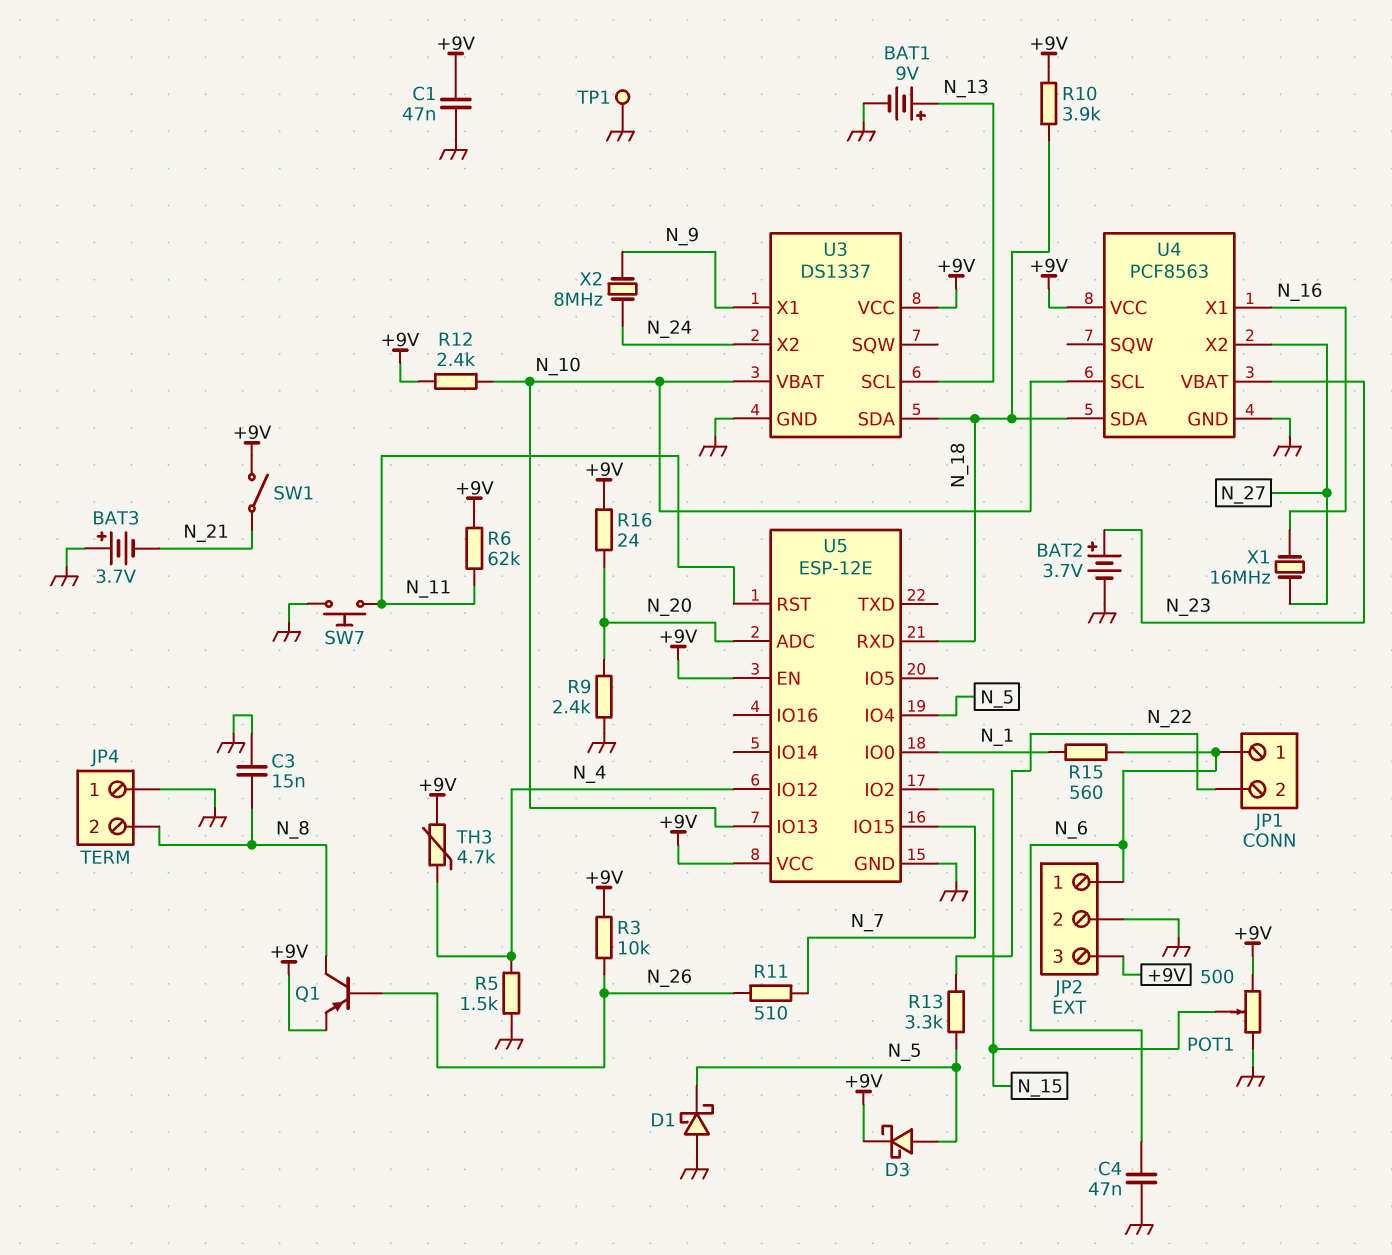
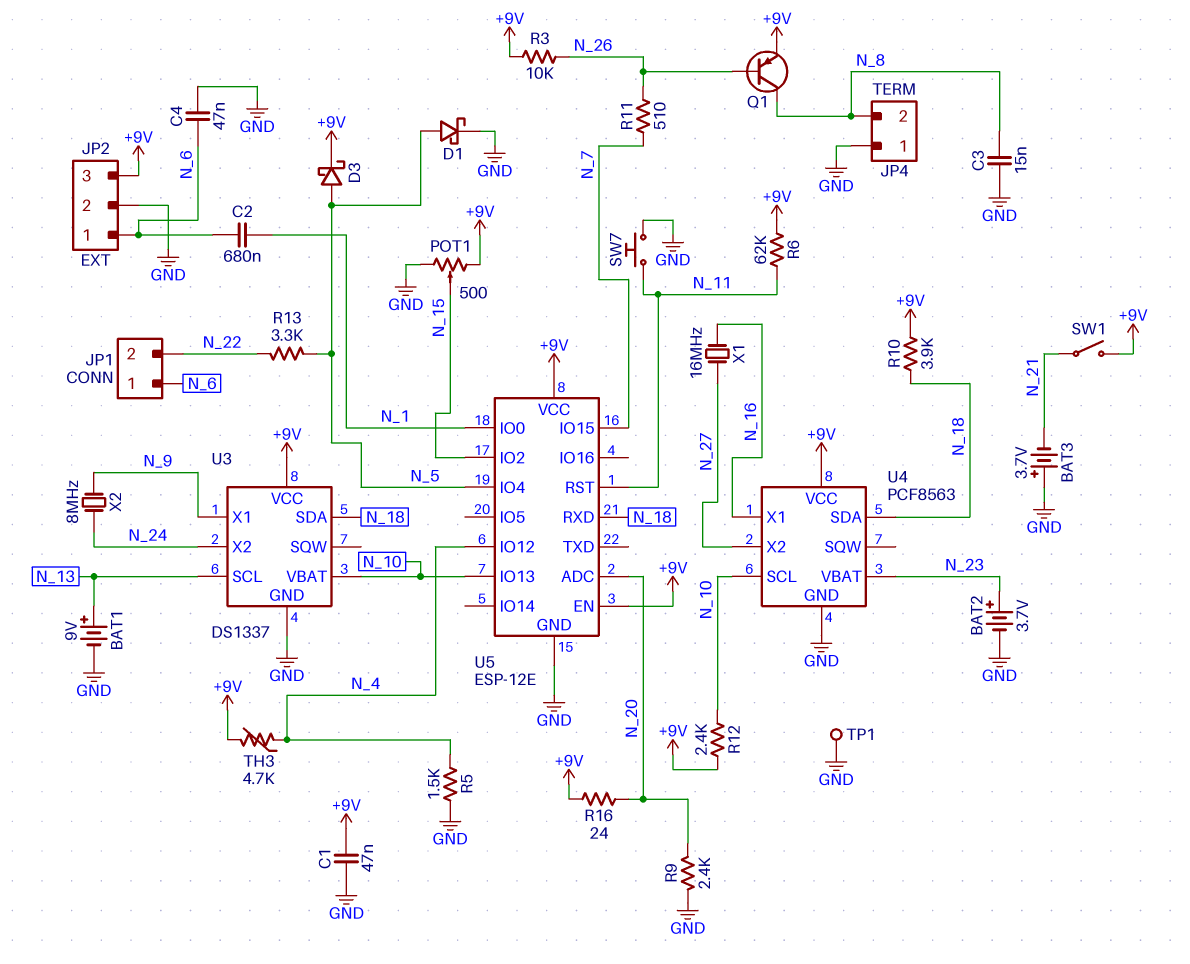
C2: none -> 680nF (N_1, N_6)
D1: schottky (A GND, K N_5) -> schottky (A N_5, K GND)
R15: 560 (N_1, N_6) -> none

